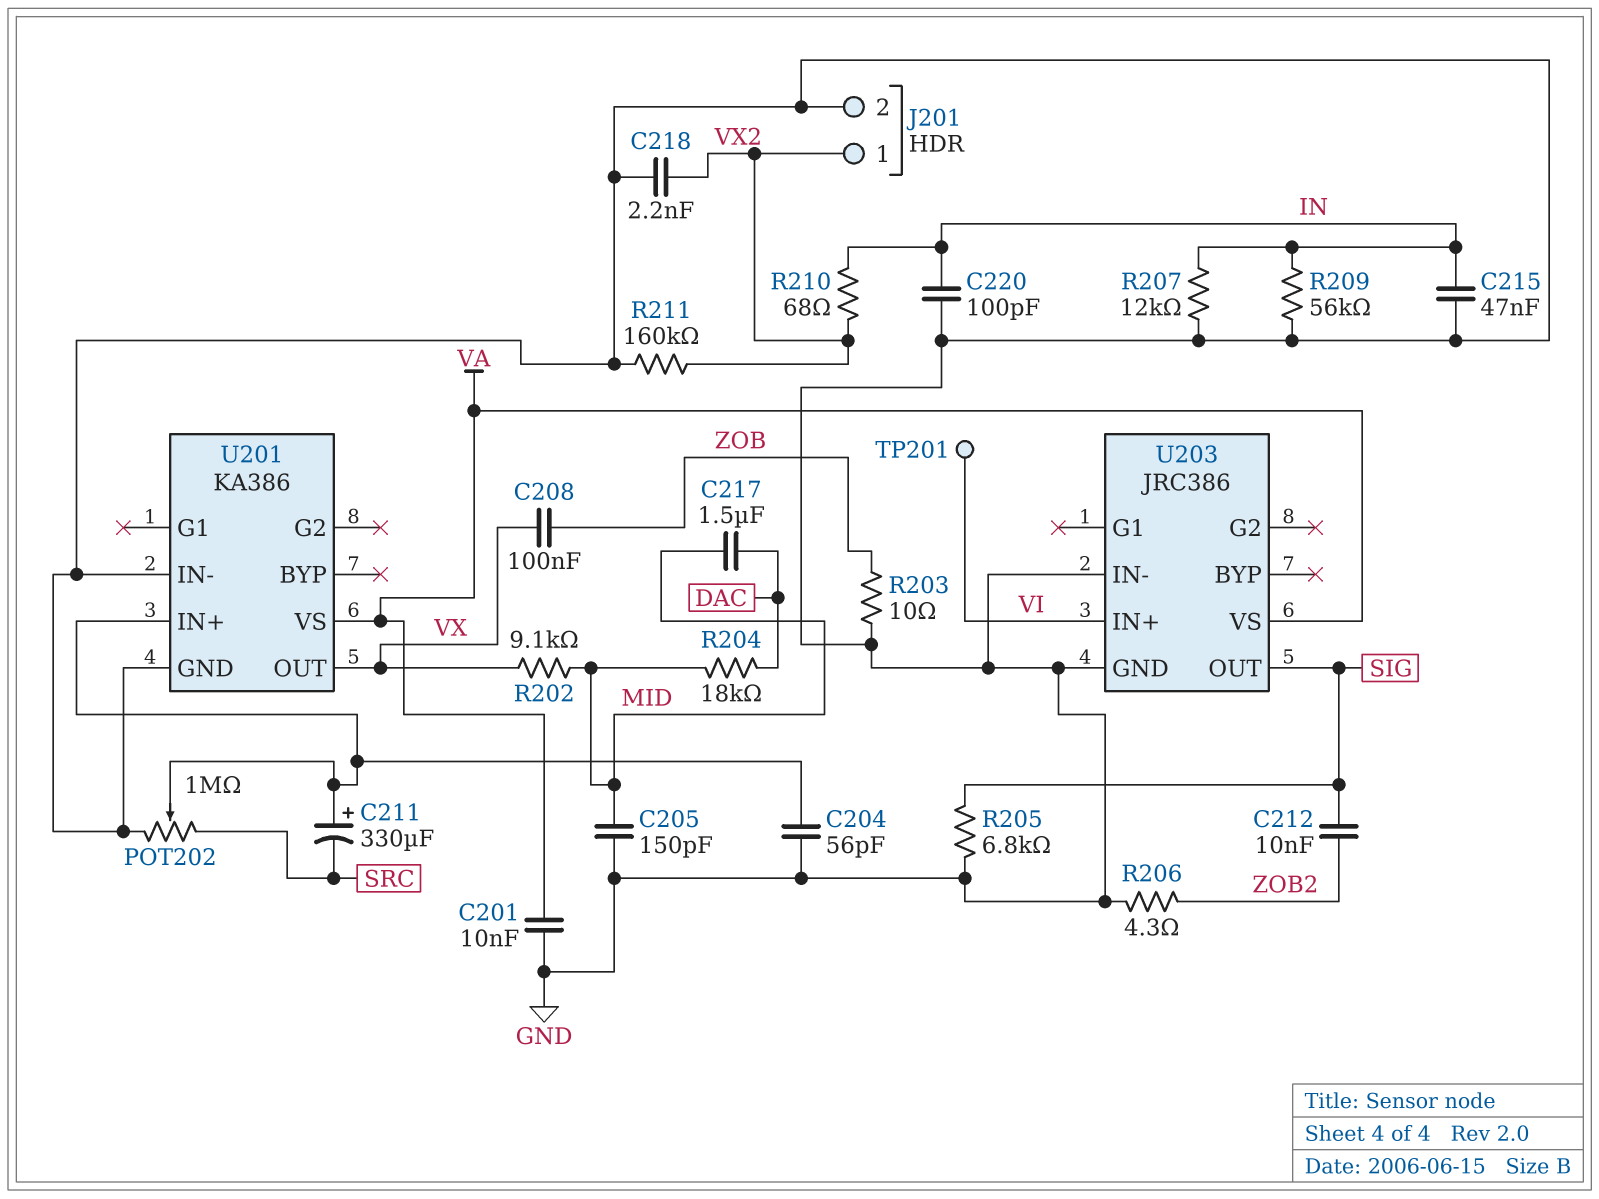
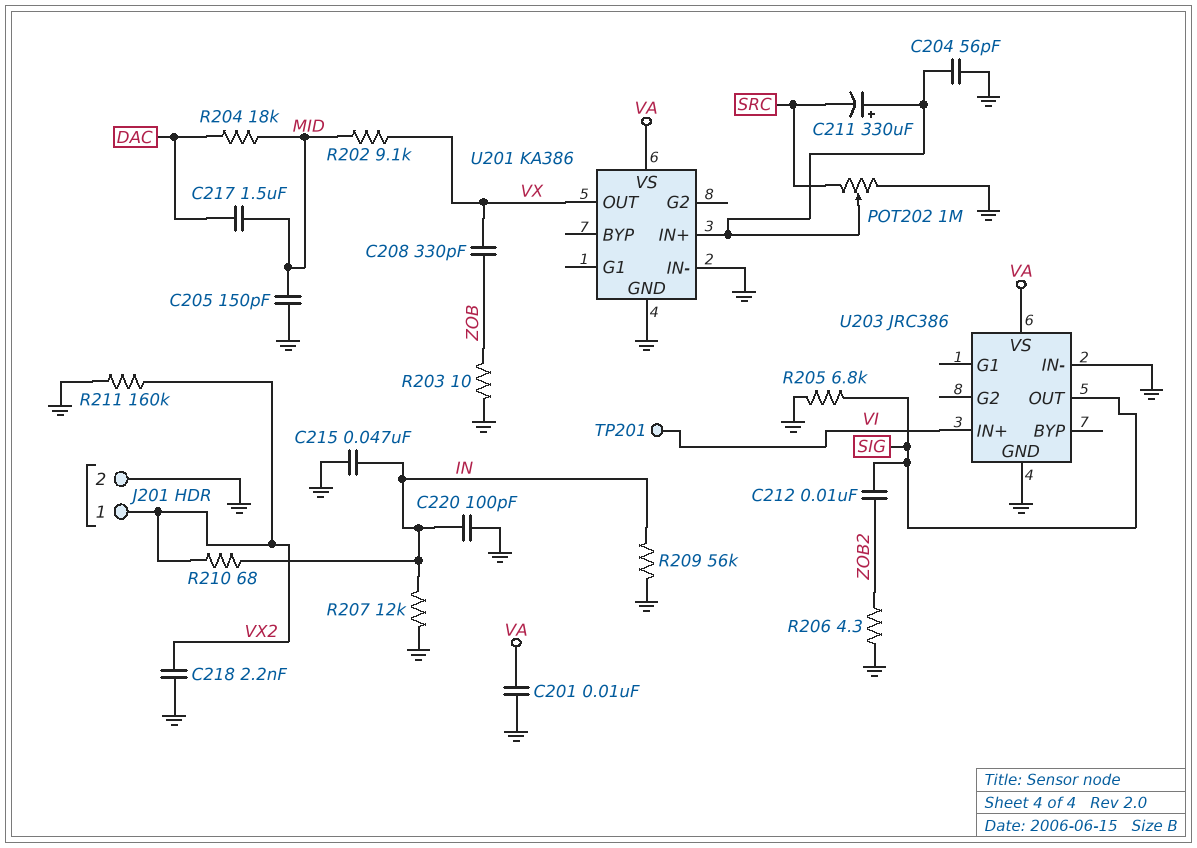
C208: 100nF (VX, ZOB) -> 330pF (VX, ZOB)

